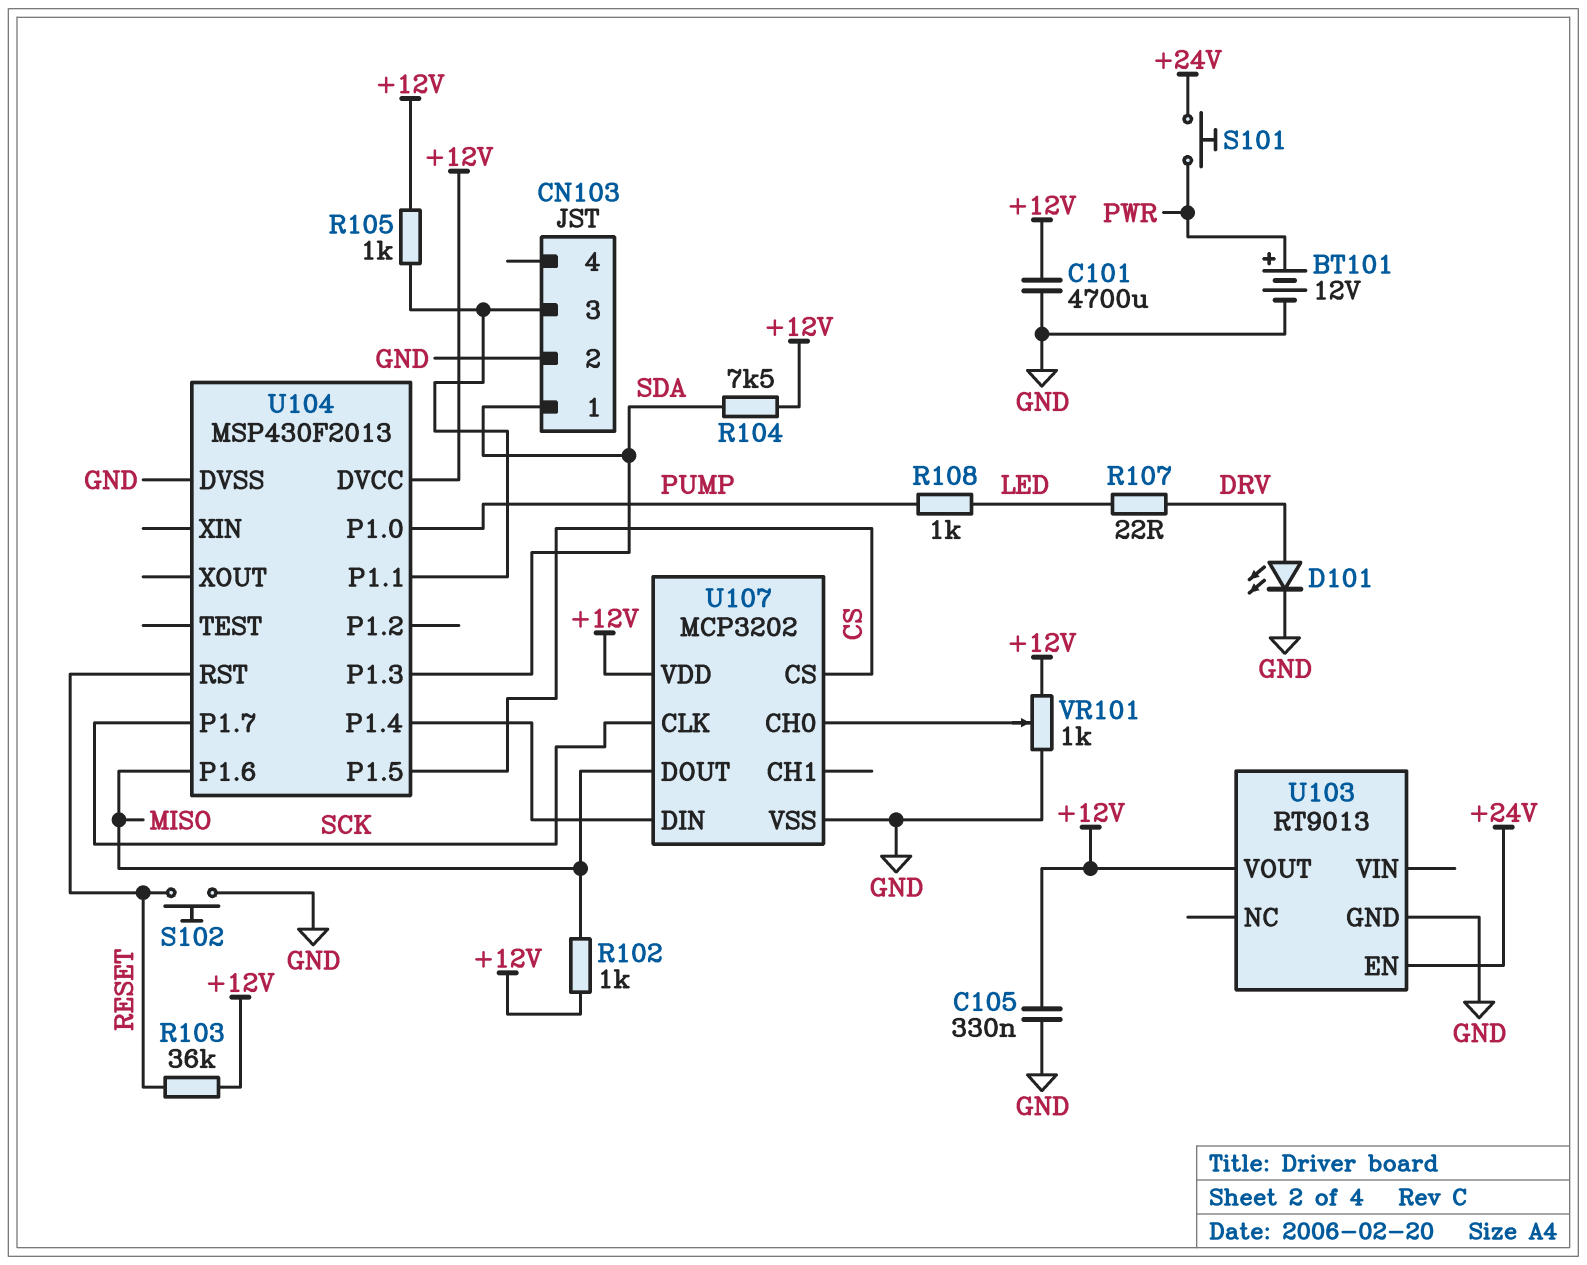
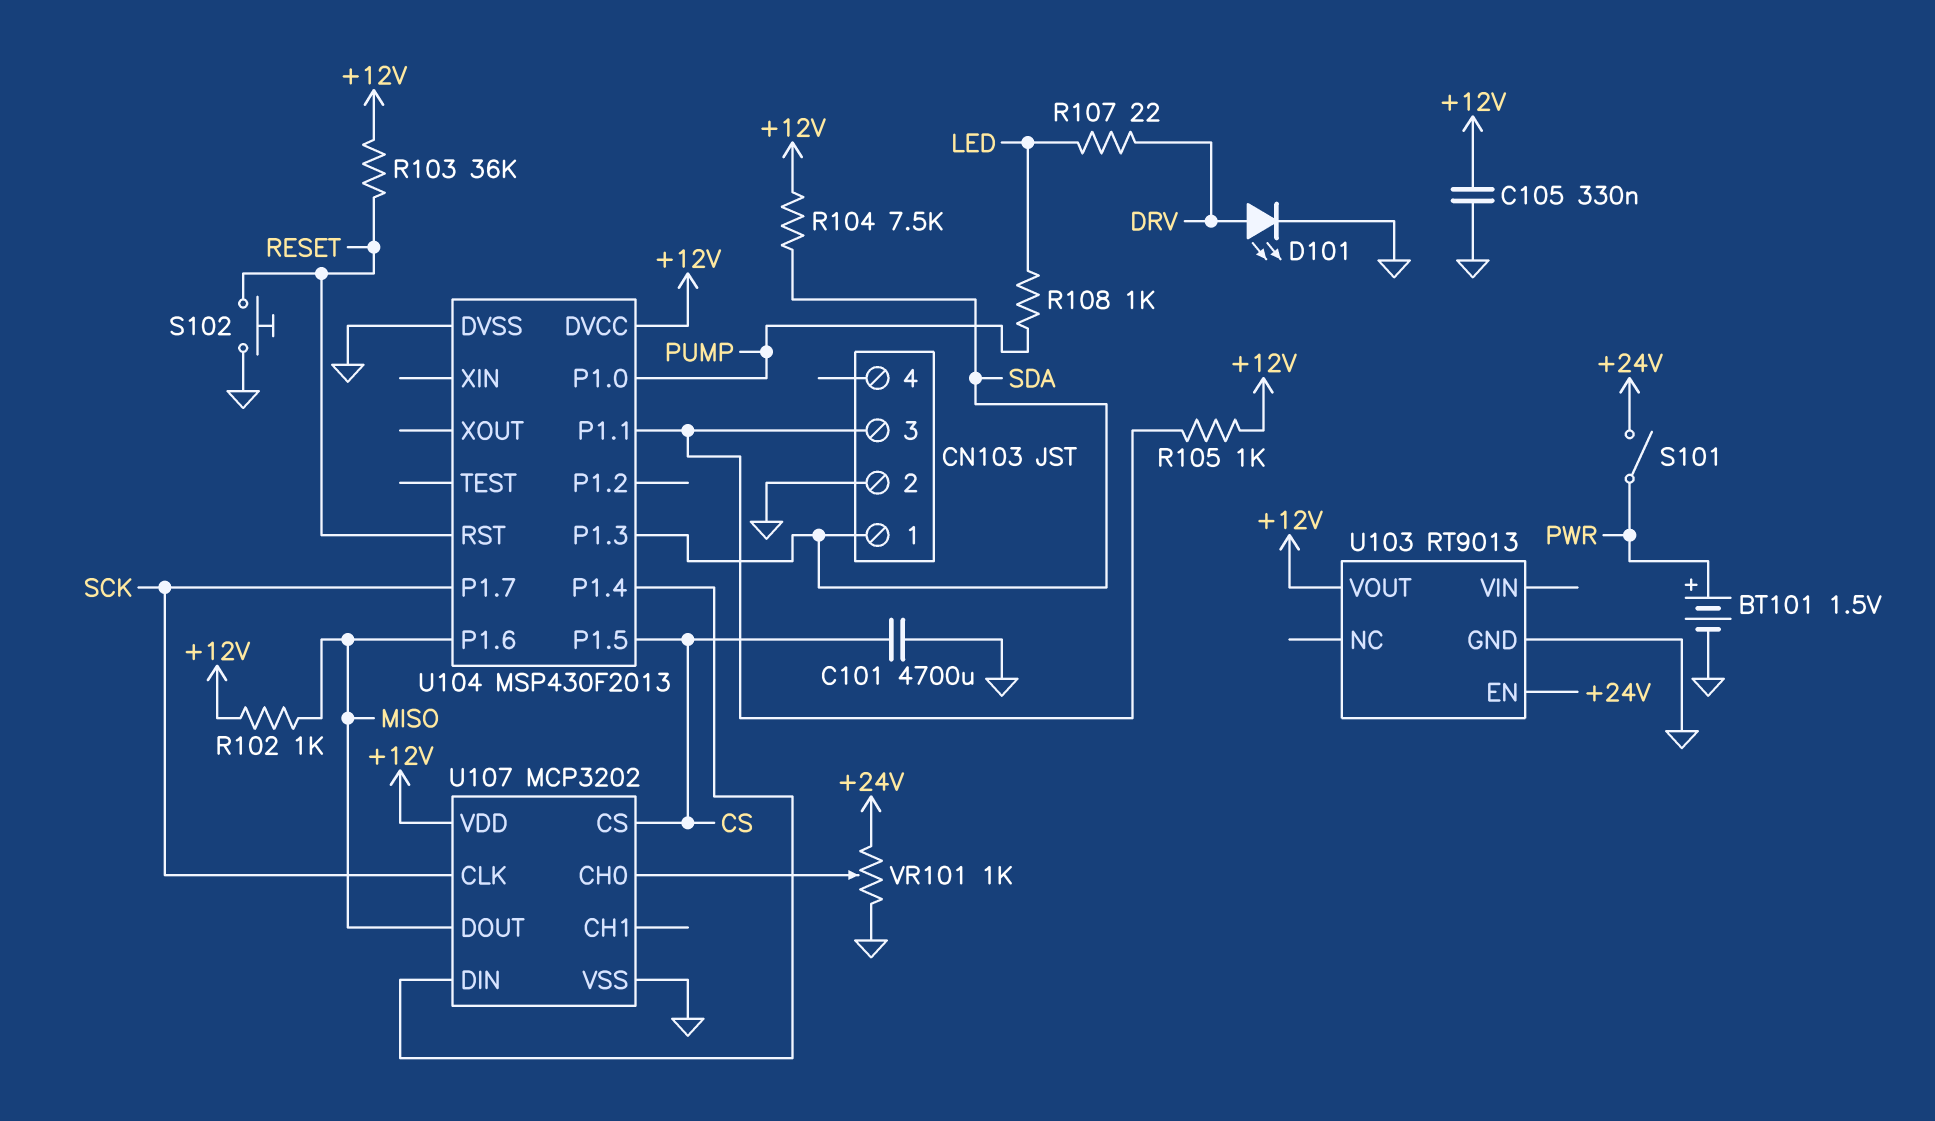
BT101: 12V (plus PWR, minus GND) -> 1.5V (plus PWR, minus GND)
C101: 4700uF (+12V, GND) -> 4700uF (CS, GND)
S101: button (+24V, PWR) -> switch (+24V, PWR)
VR101: 1k (+12V, GND, wiper U107/CH0) -> 1k (+24V, GND, wiper U107/CH0)

